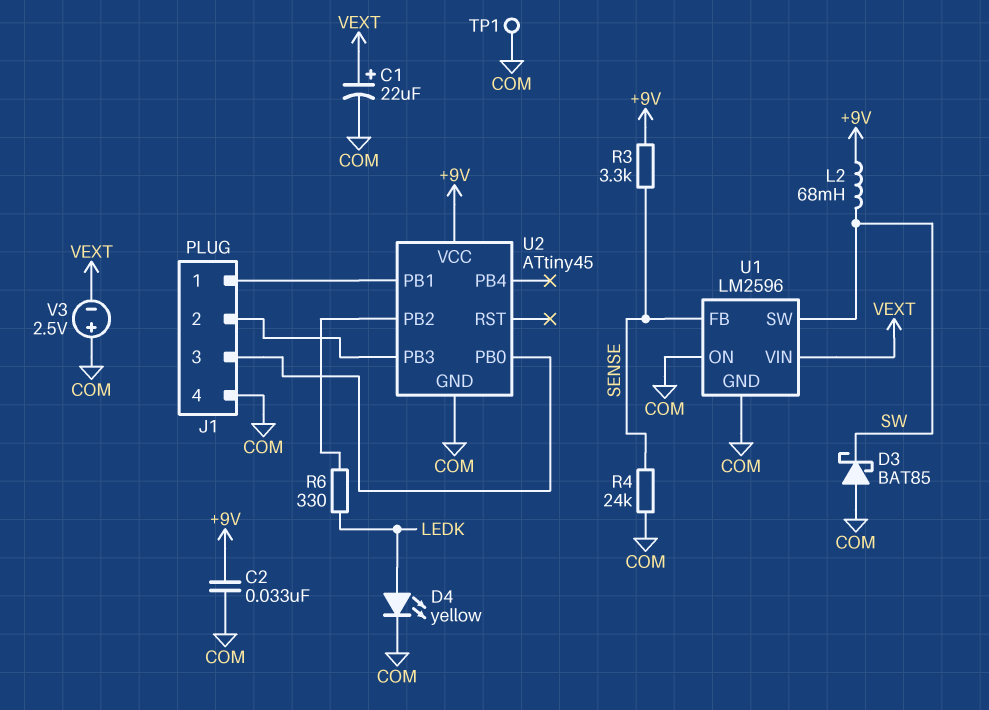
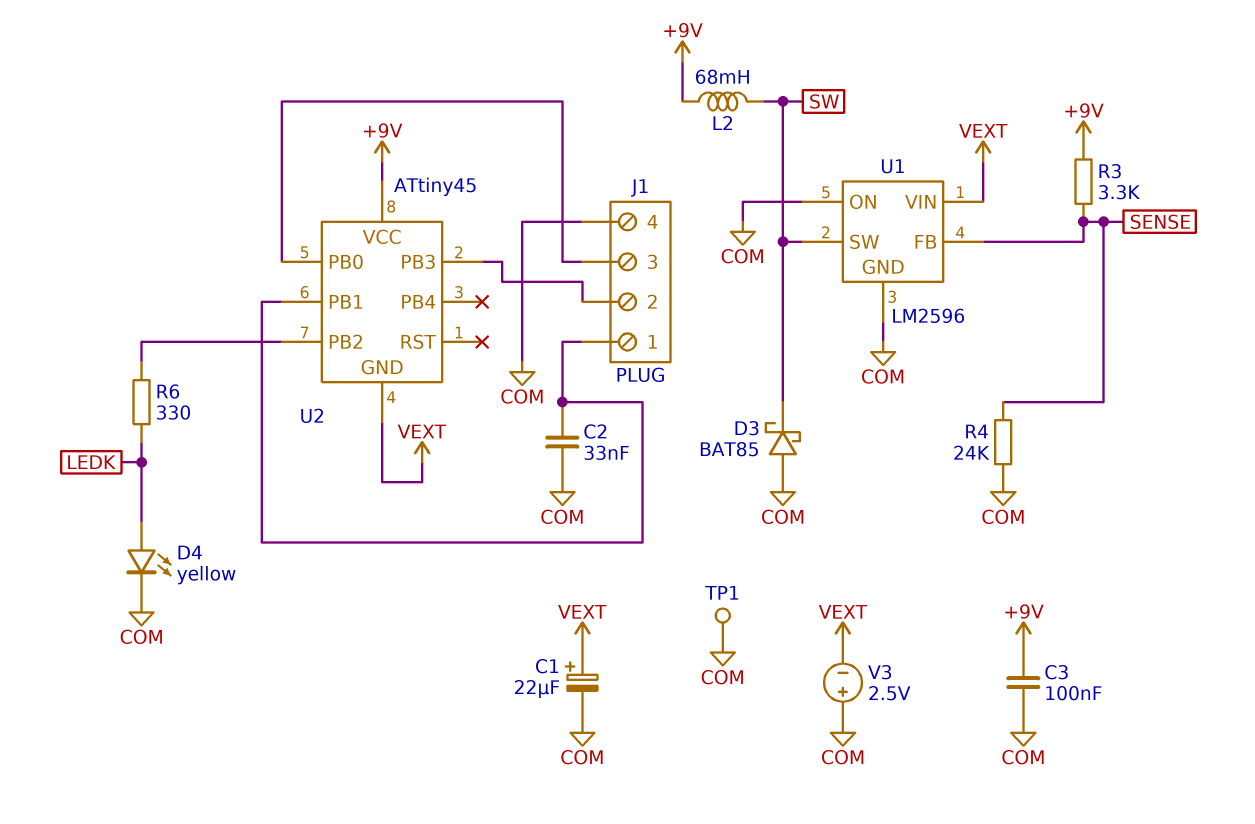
C2: 33nF (+9V, COM) -> 33nF (COM, J1/1)
C3: none -> 100nF (+9V, COM)
U2 pin GND: COM -> VEXT

